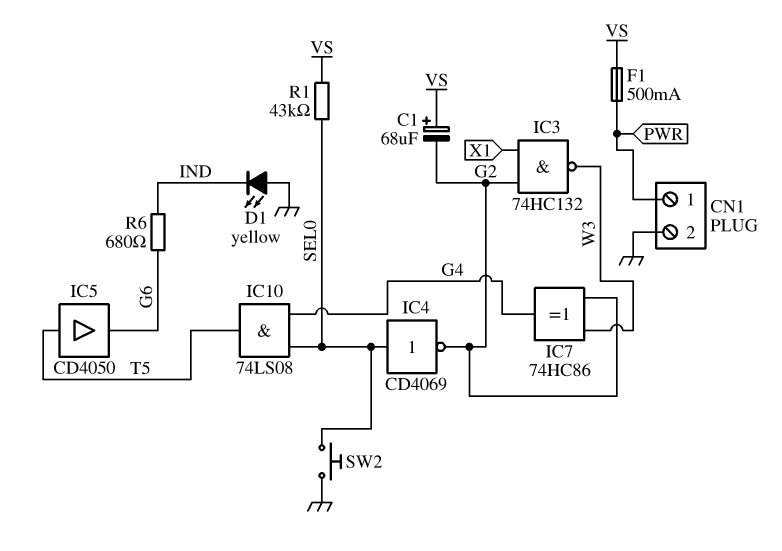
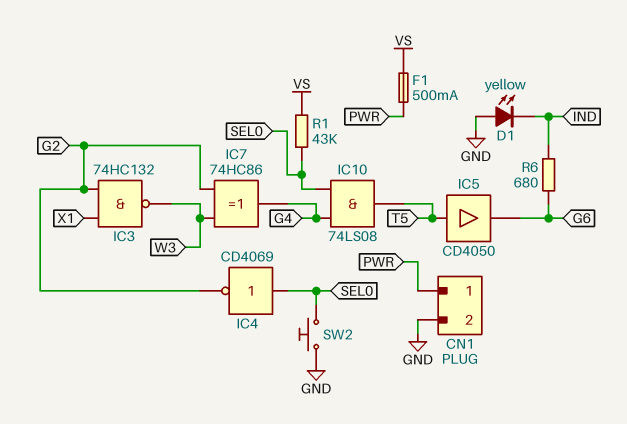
C1: 68uF (plus VS, minus G2) -> none

